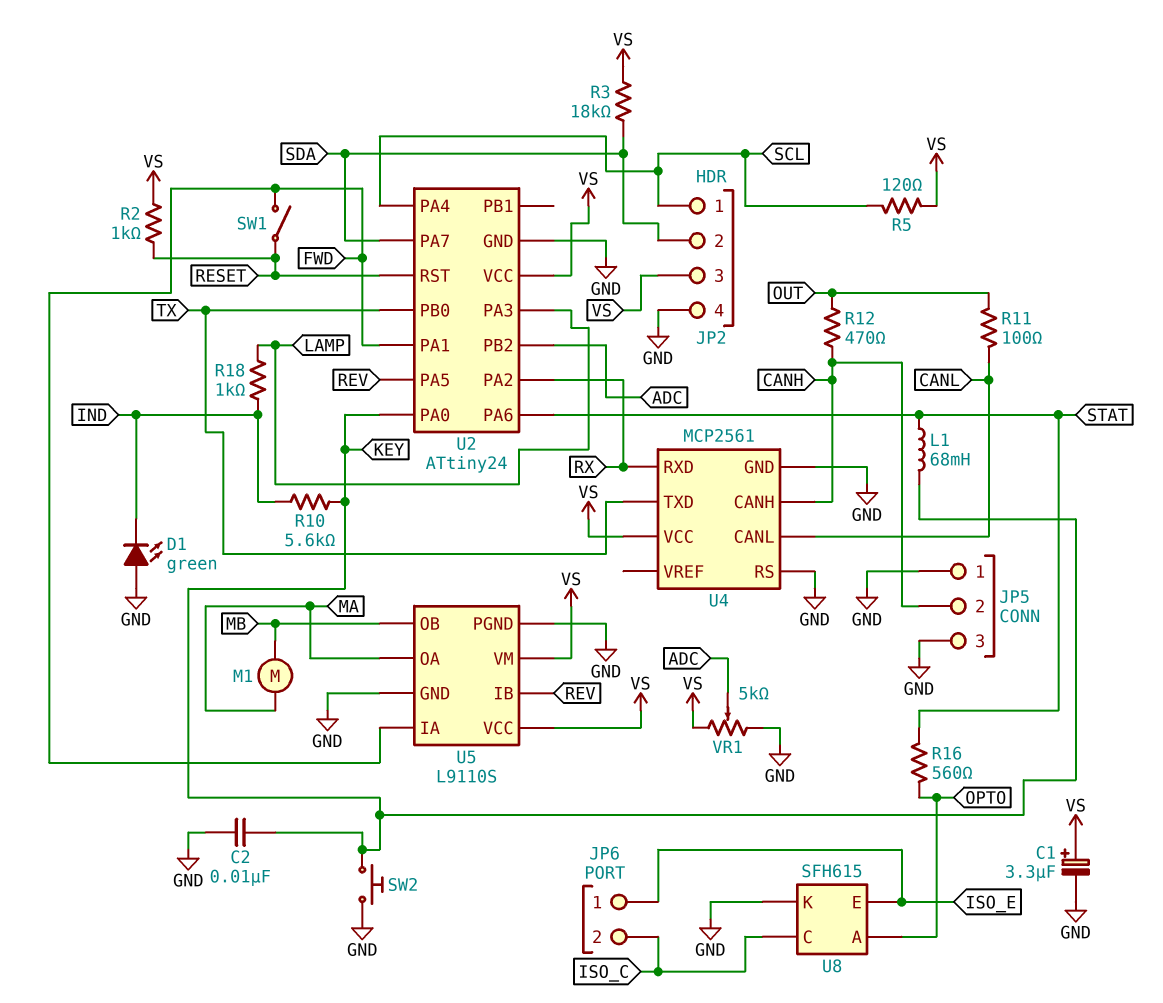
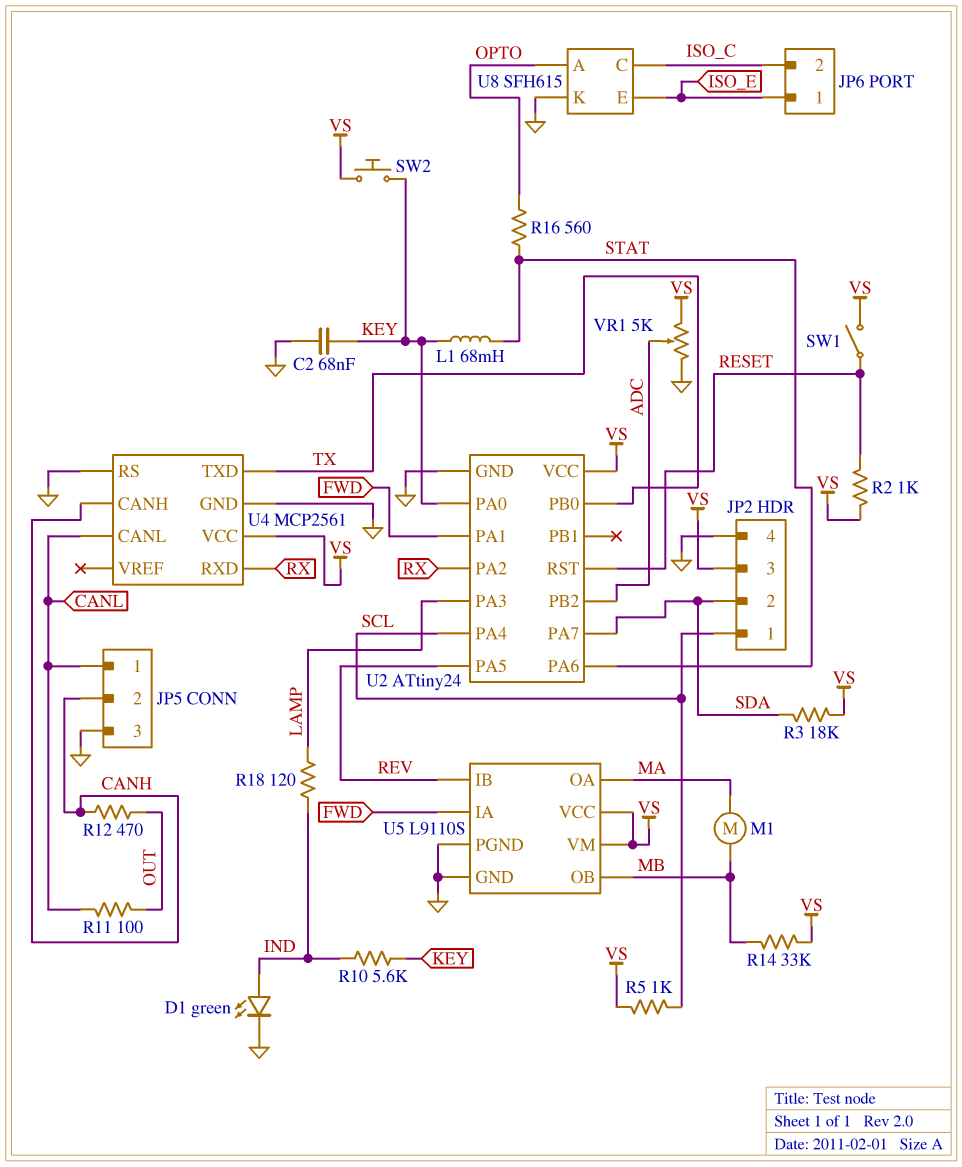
C1: 3.3uF (plus VS, minus GND) -> none
C2: 10nF (GND, KEY) -> 68nF (GND, KEY)
D1: LED green (A GND, K IND) -> LED green (A IND, K GND)
JP5 pin 1: GND -> CANL
R5: 120 (SCL, VS) -> 1k (SCL, VS)
R14: none -> 33k (MB, VS)
R18: 1k (IND, LAMP) -> 120 (IND, LAMP)
SW1: switch (FWD, RESET) -> switch (RESET, VS)
SW2: button (GND, KEY) -> button (KEY, VS)

